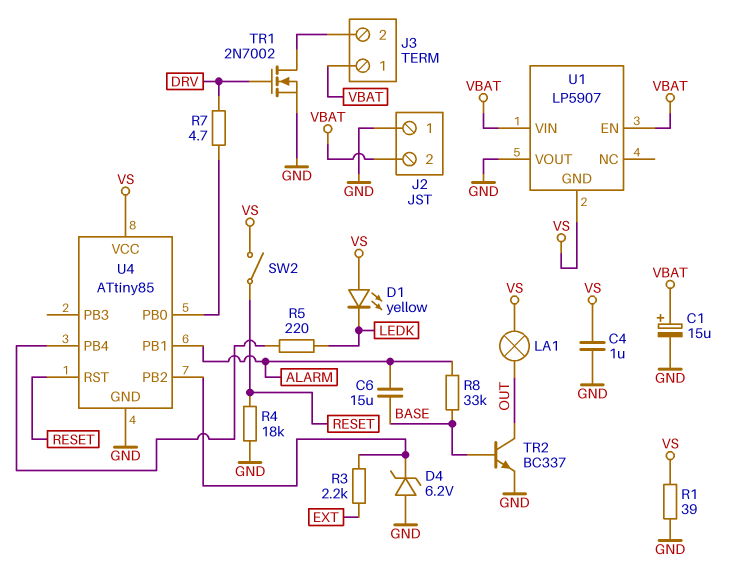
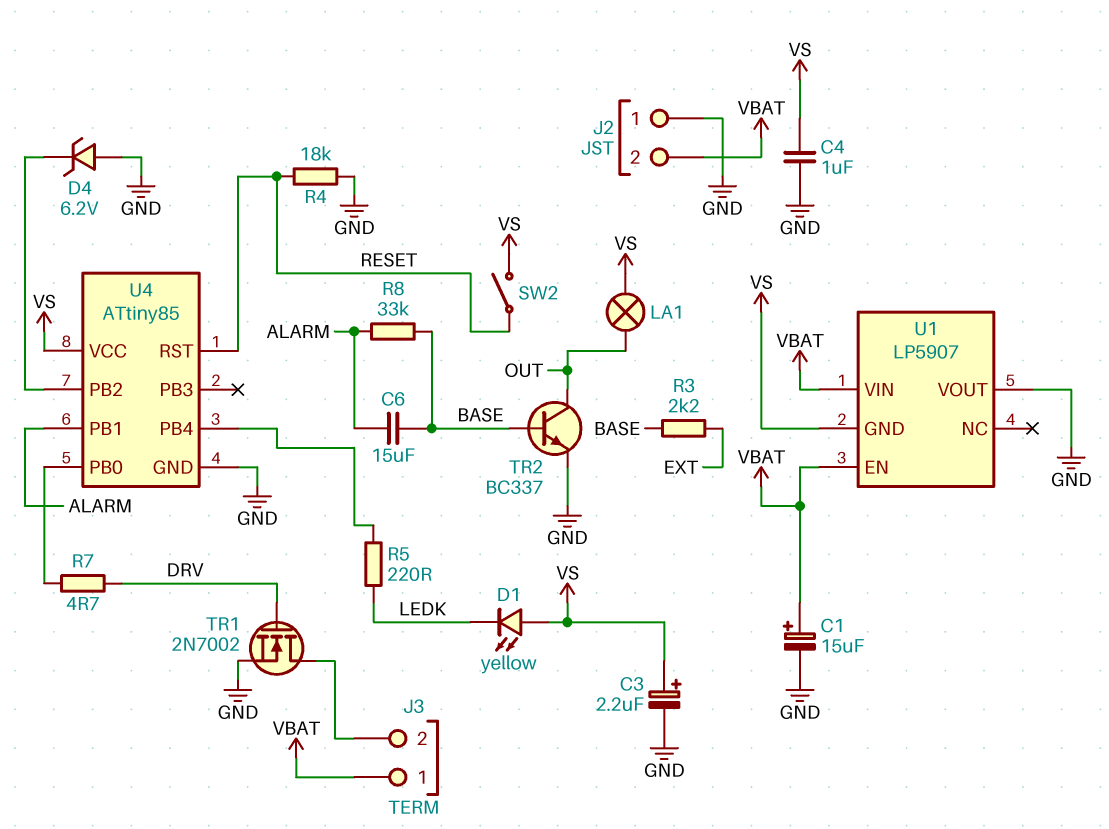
C3: none -> 2.2uF (plus VS, minus GND)
R1: 39 (GND, VS) -> none
R3: 2.2k (EXT, U4/PB2) -> 2.2k (BASE, EXT)

